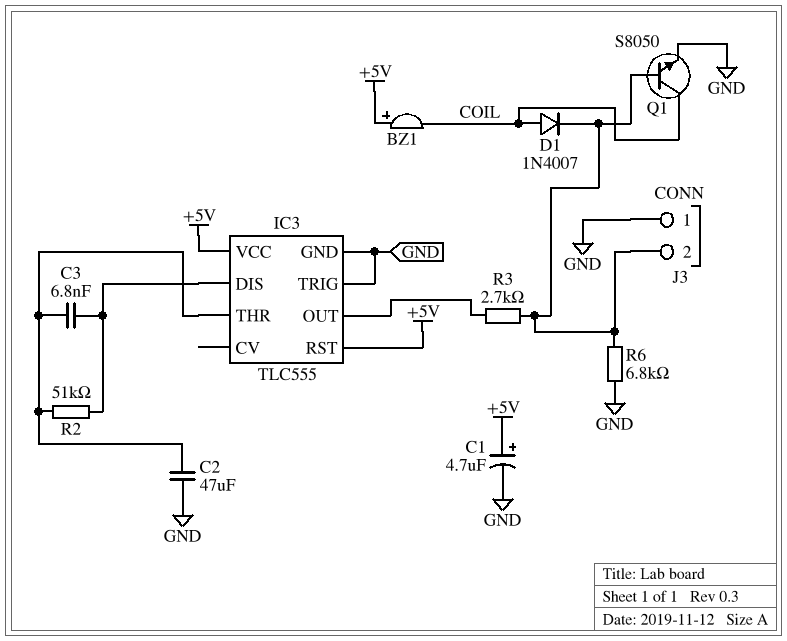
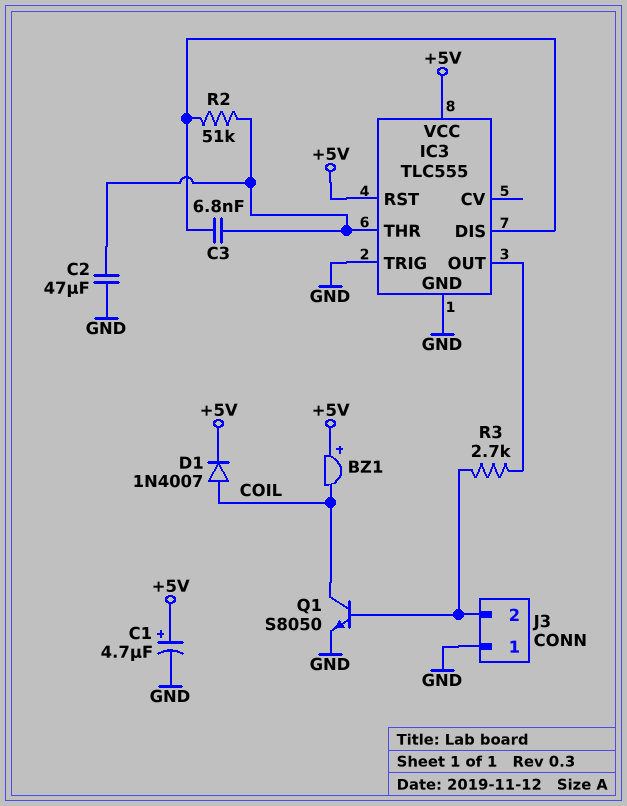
D1: diode 1N4007 (A COIL, K J3/2) -> diode 1N4007 (A COIL, K +5V)
R6: 6.8k (GND, J3/2) -> none

